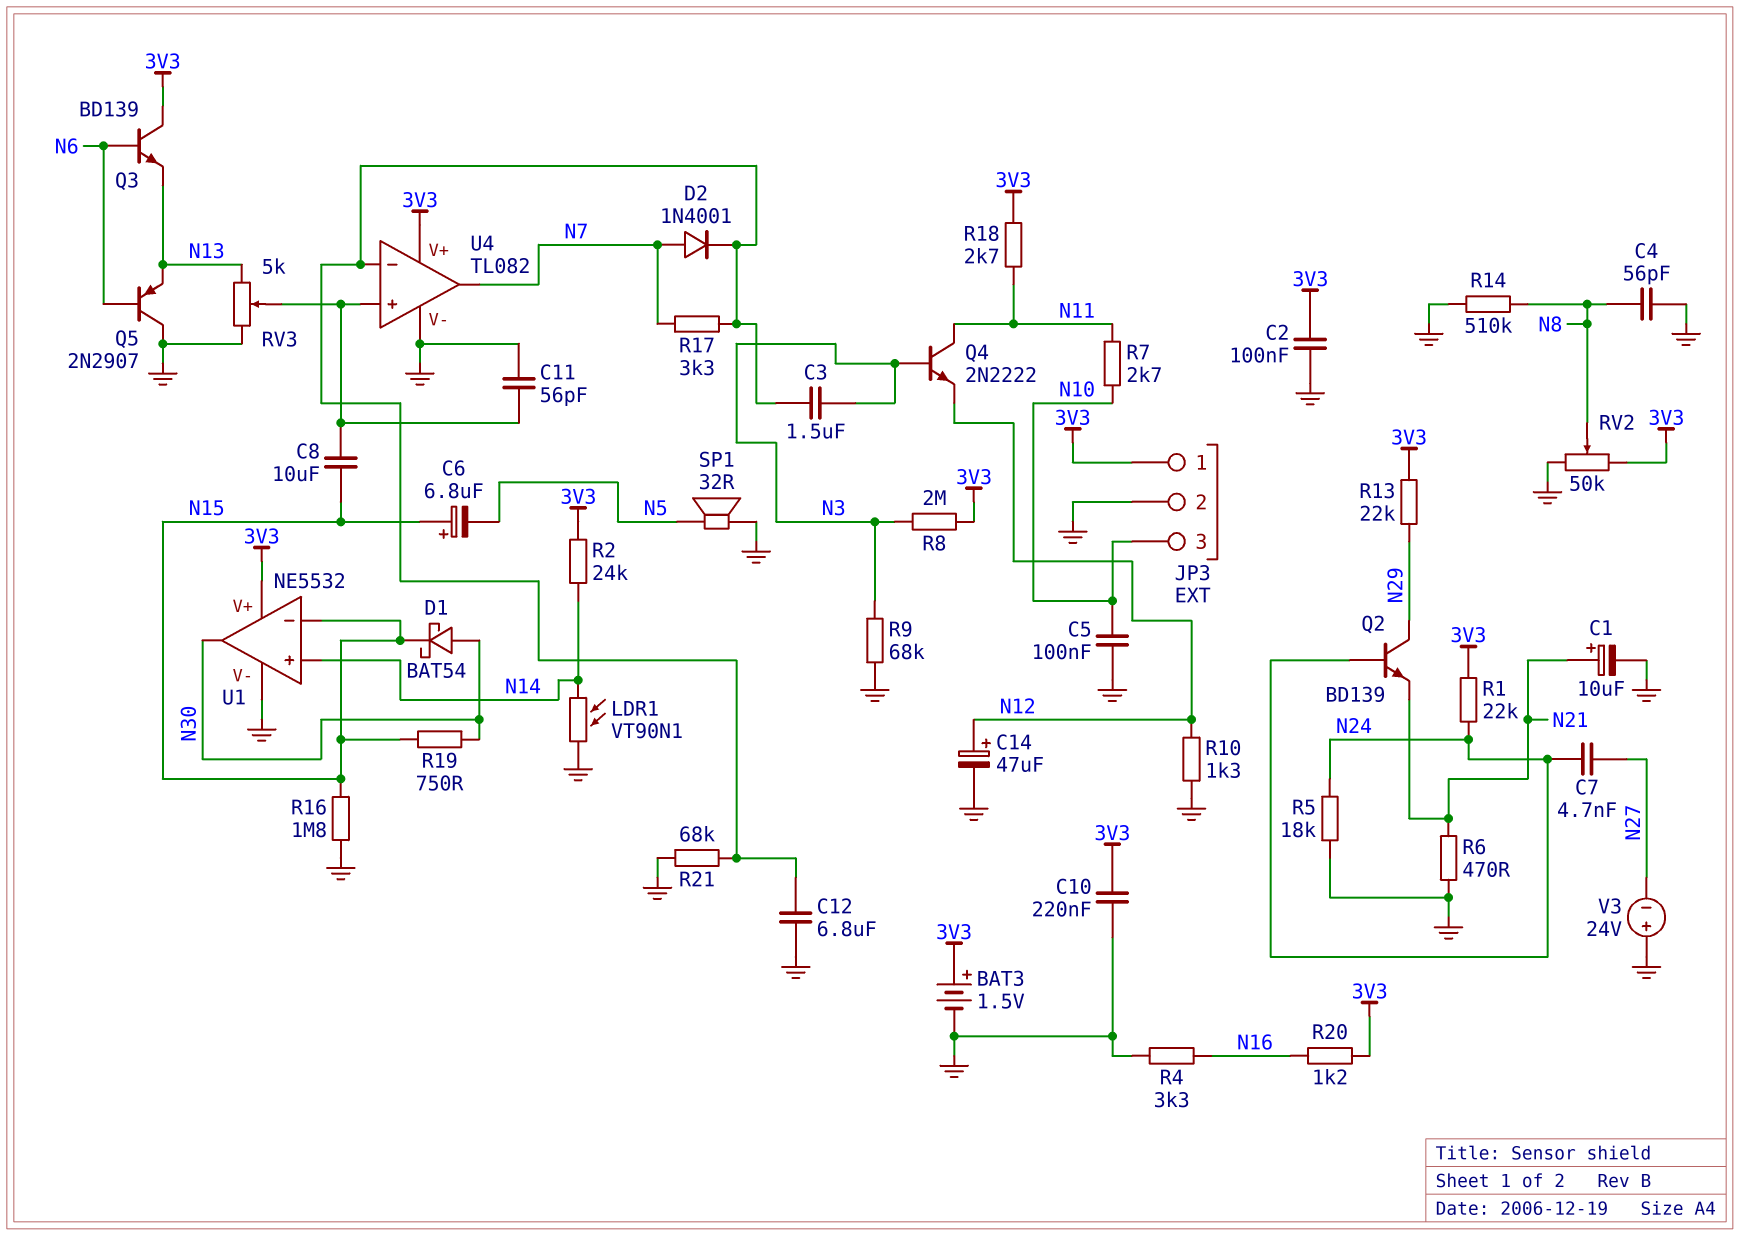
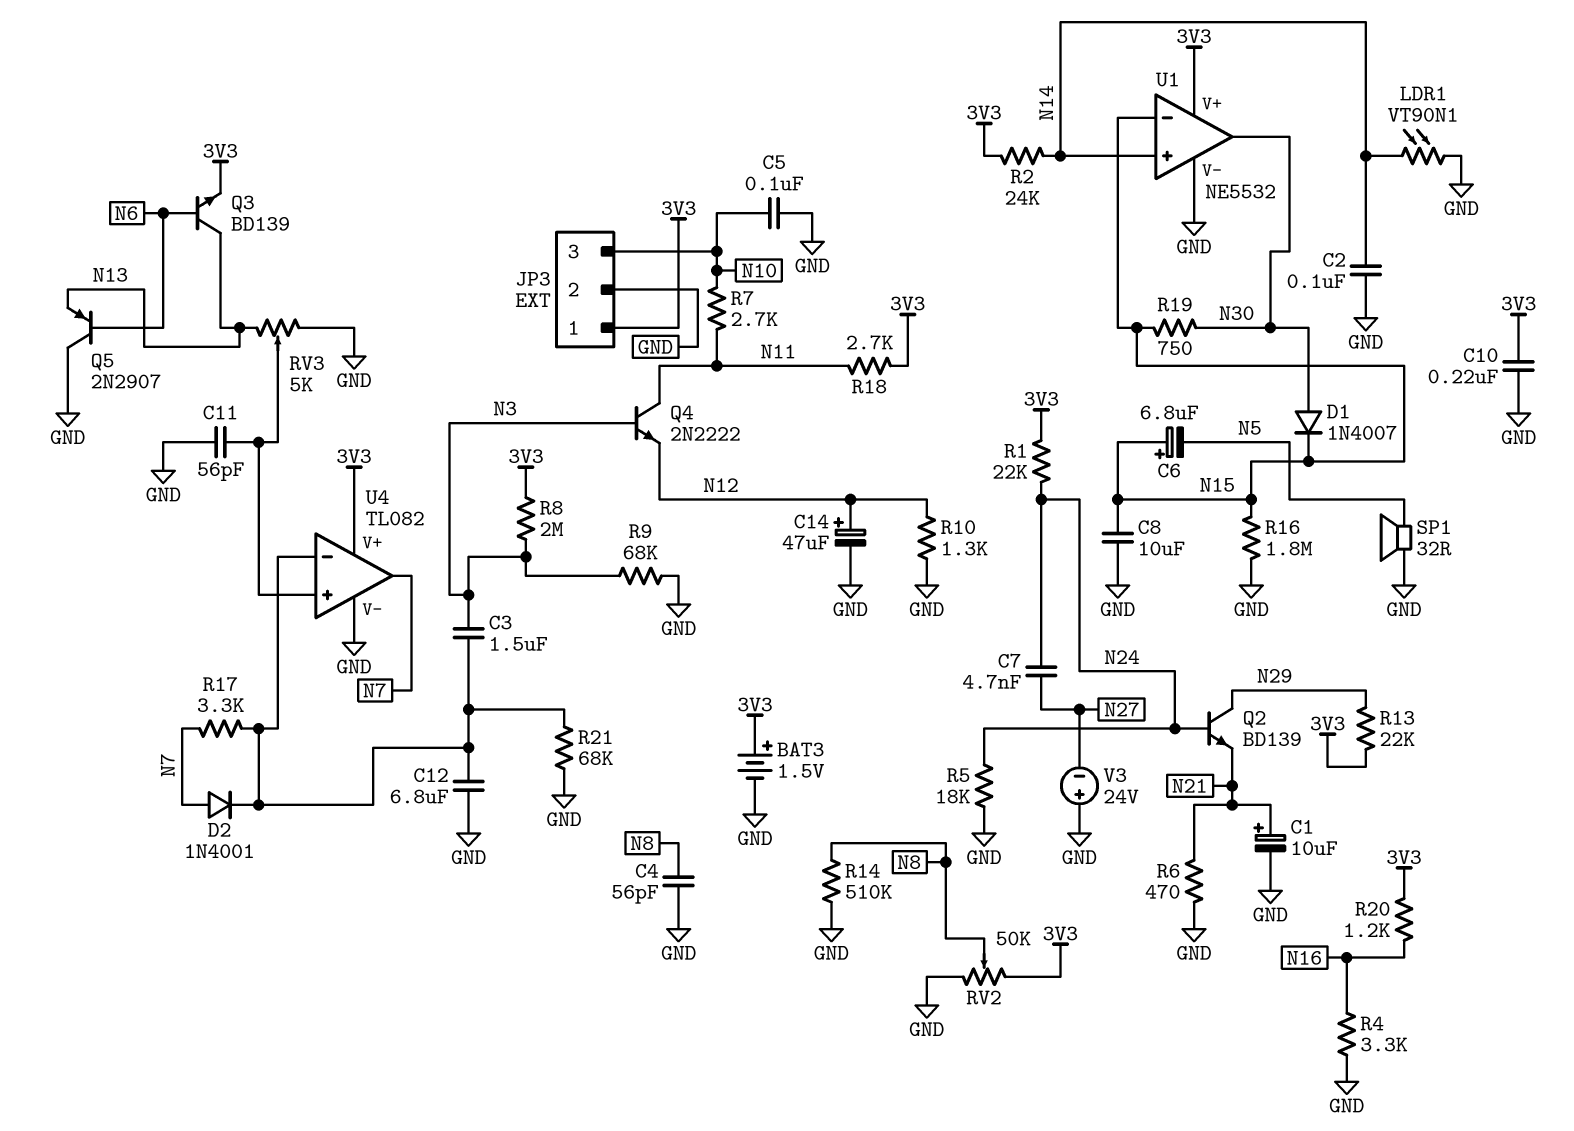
C2: 100nF (3V3, GND) -> 100nF (GND, N14)
C8: 10uF (N15, U4/in+) -> 10uF (GND, N15)
D1: schottky BAT54 (A N30, K N15) -> diode 1N4007 (A N30, K N15)
Q3: NPN BD139 (B N6, C 3V3, E N13) -> NPN BD139 (B N6, C N13, E 3V3)

